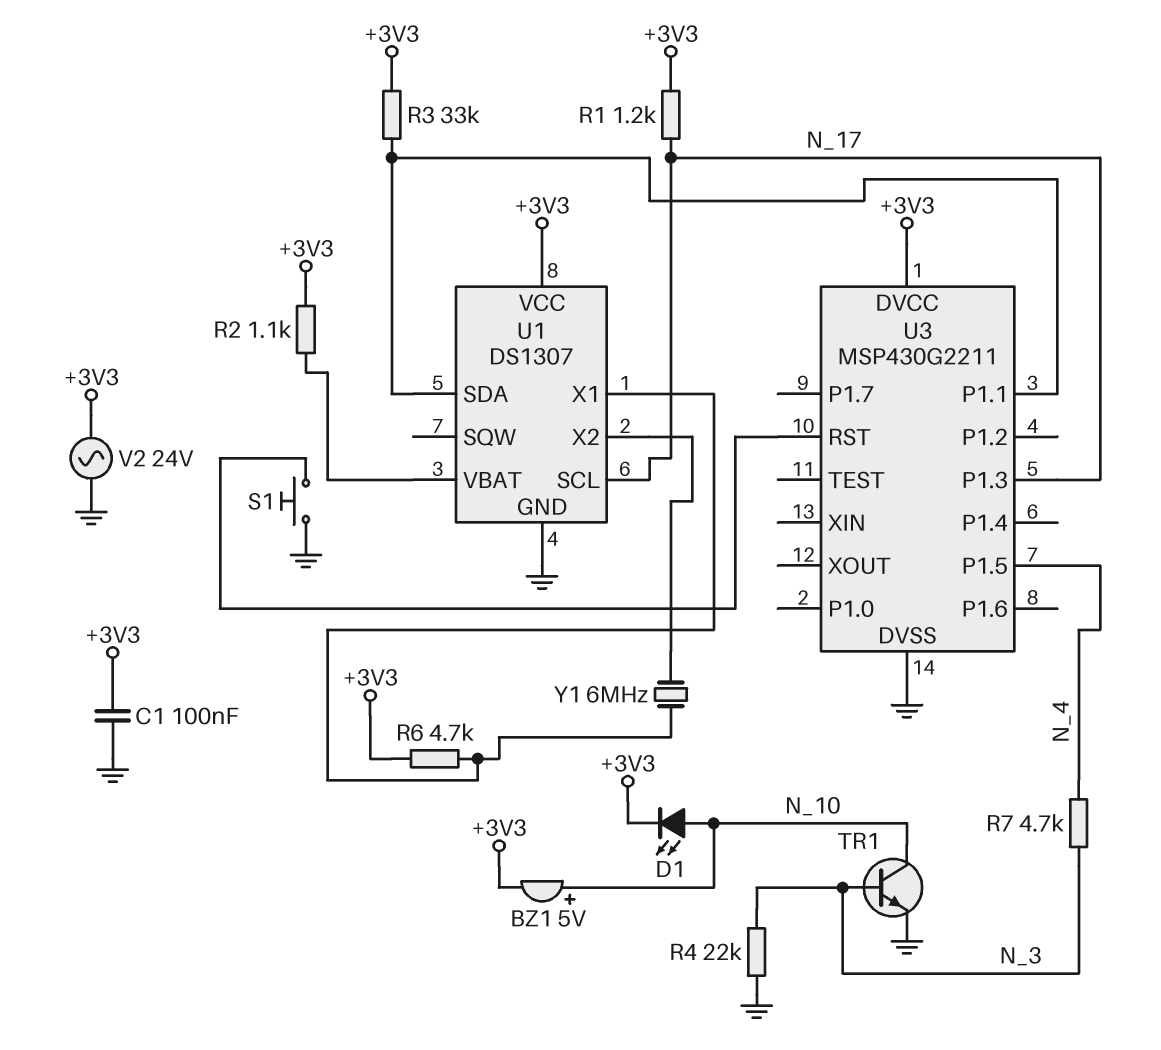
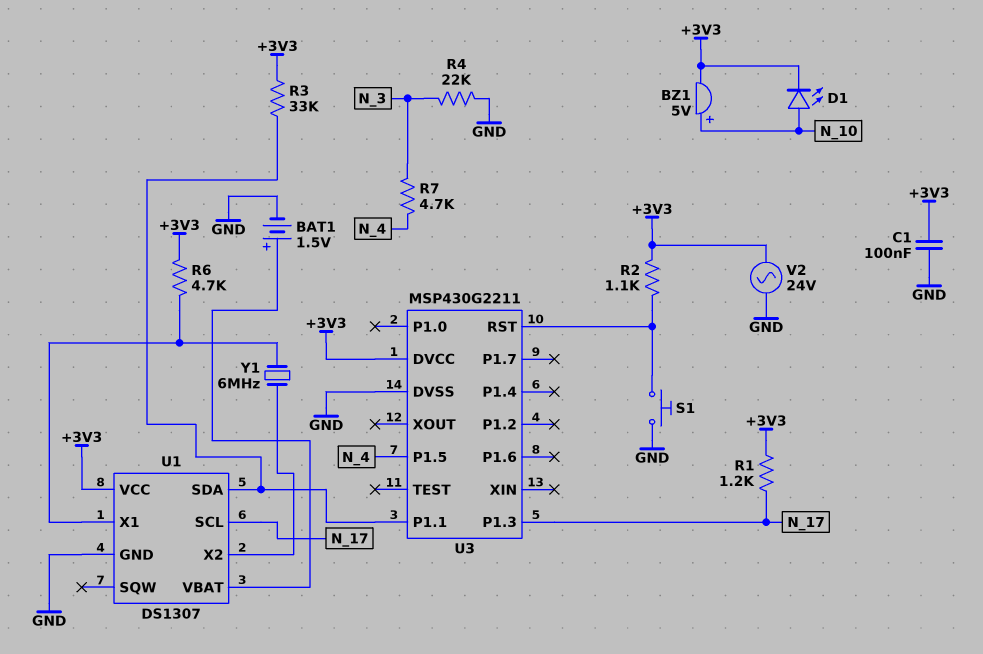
BAT1: none -> 1.5V (plus U1/VBAT, minus GND)
R2: 1.1k (+3V3, U1/VBAT) -> 1.1k (+3V3, U3/RST)
TR1: NPN (B N_3, C N_10, E GND) -> none

